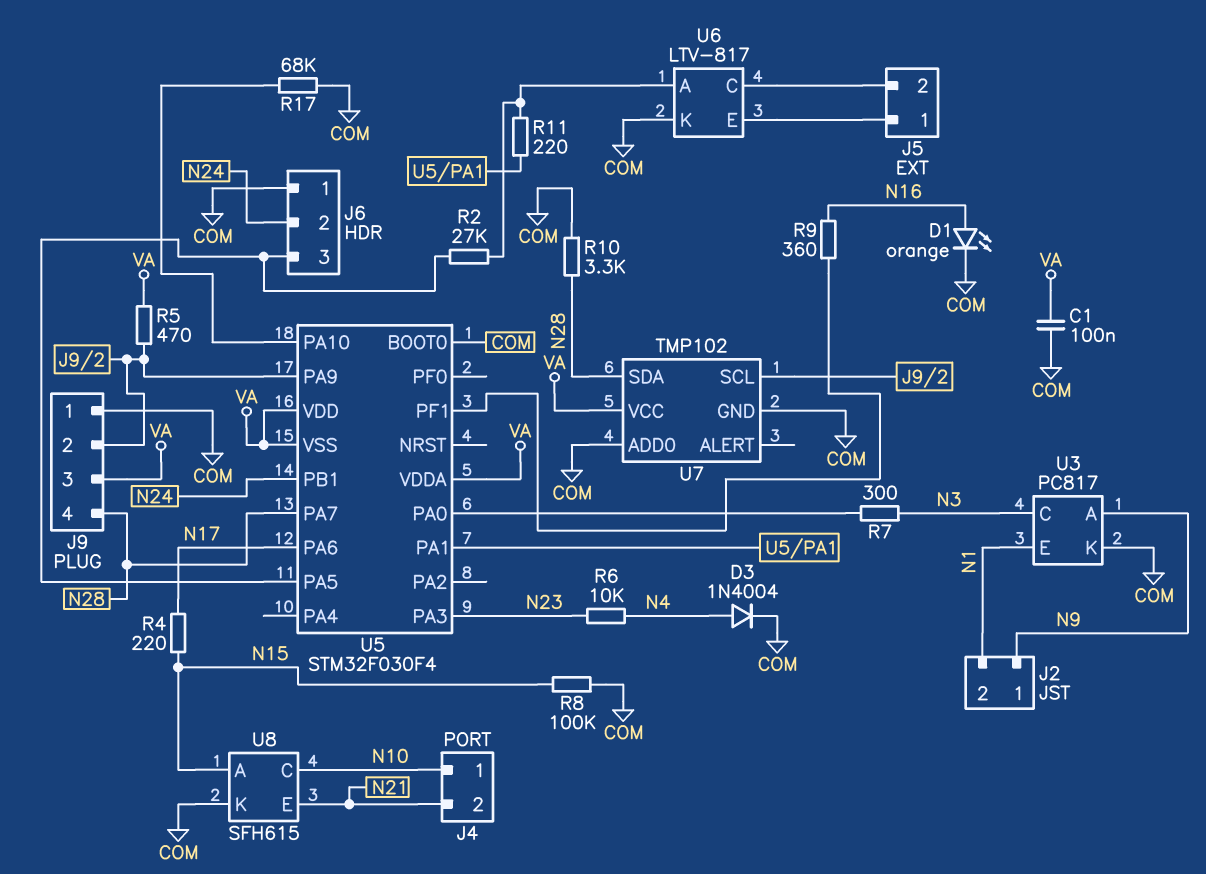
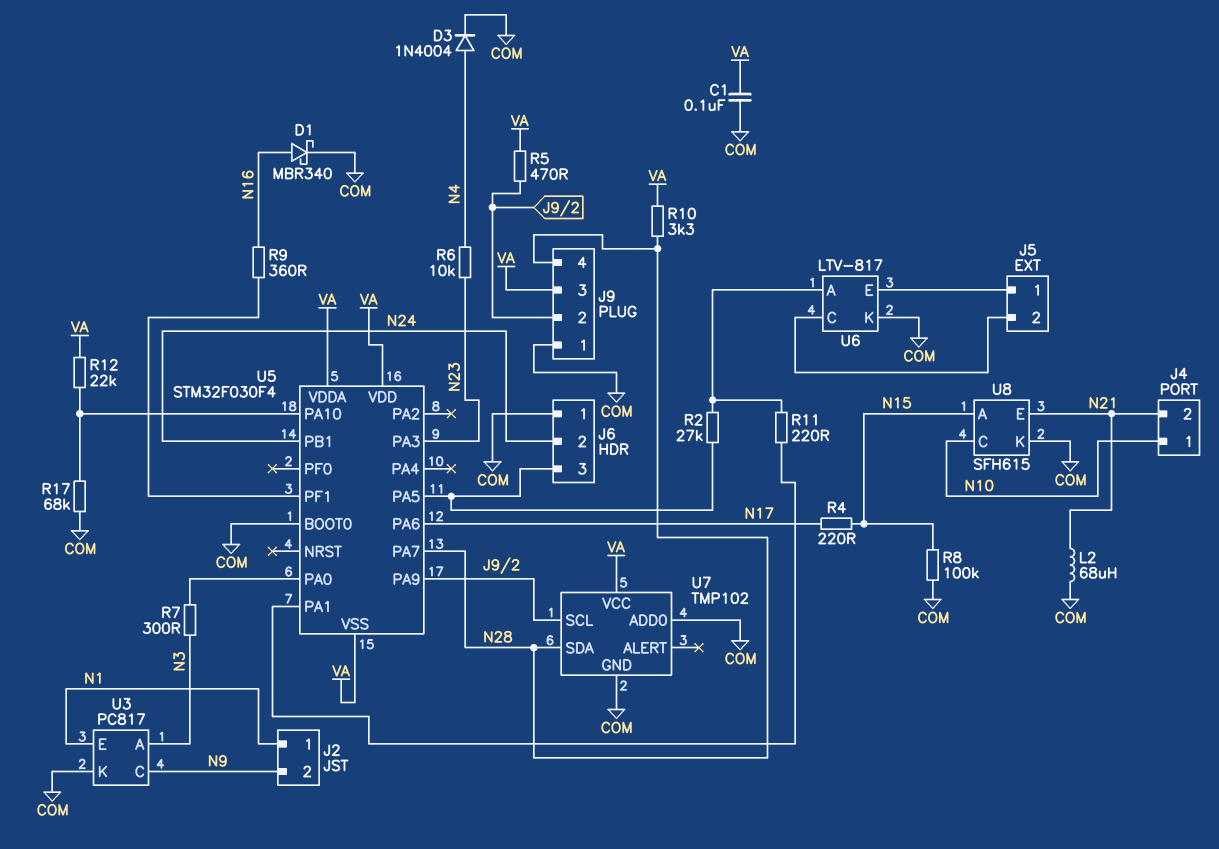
D1: LED orange (A N16, K COM) -> schottky MBR340 (A N16, K COM)
J2 pin 1: N9 -> N1
J2 pin 2: N1 -> N9
L2: none -> 68uH (COM, N21)
R10: 3.3k (COM, N28) -> 3.3k (N28, VA)
R12: none -> 22k (U5/PA10, VA)
U3 pin A: N9 -> N3
U3 pin C: N3 -> N9

